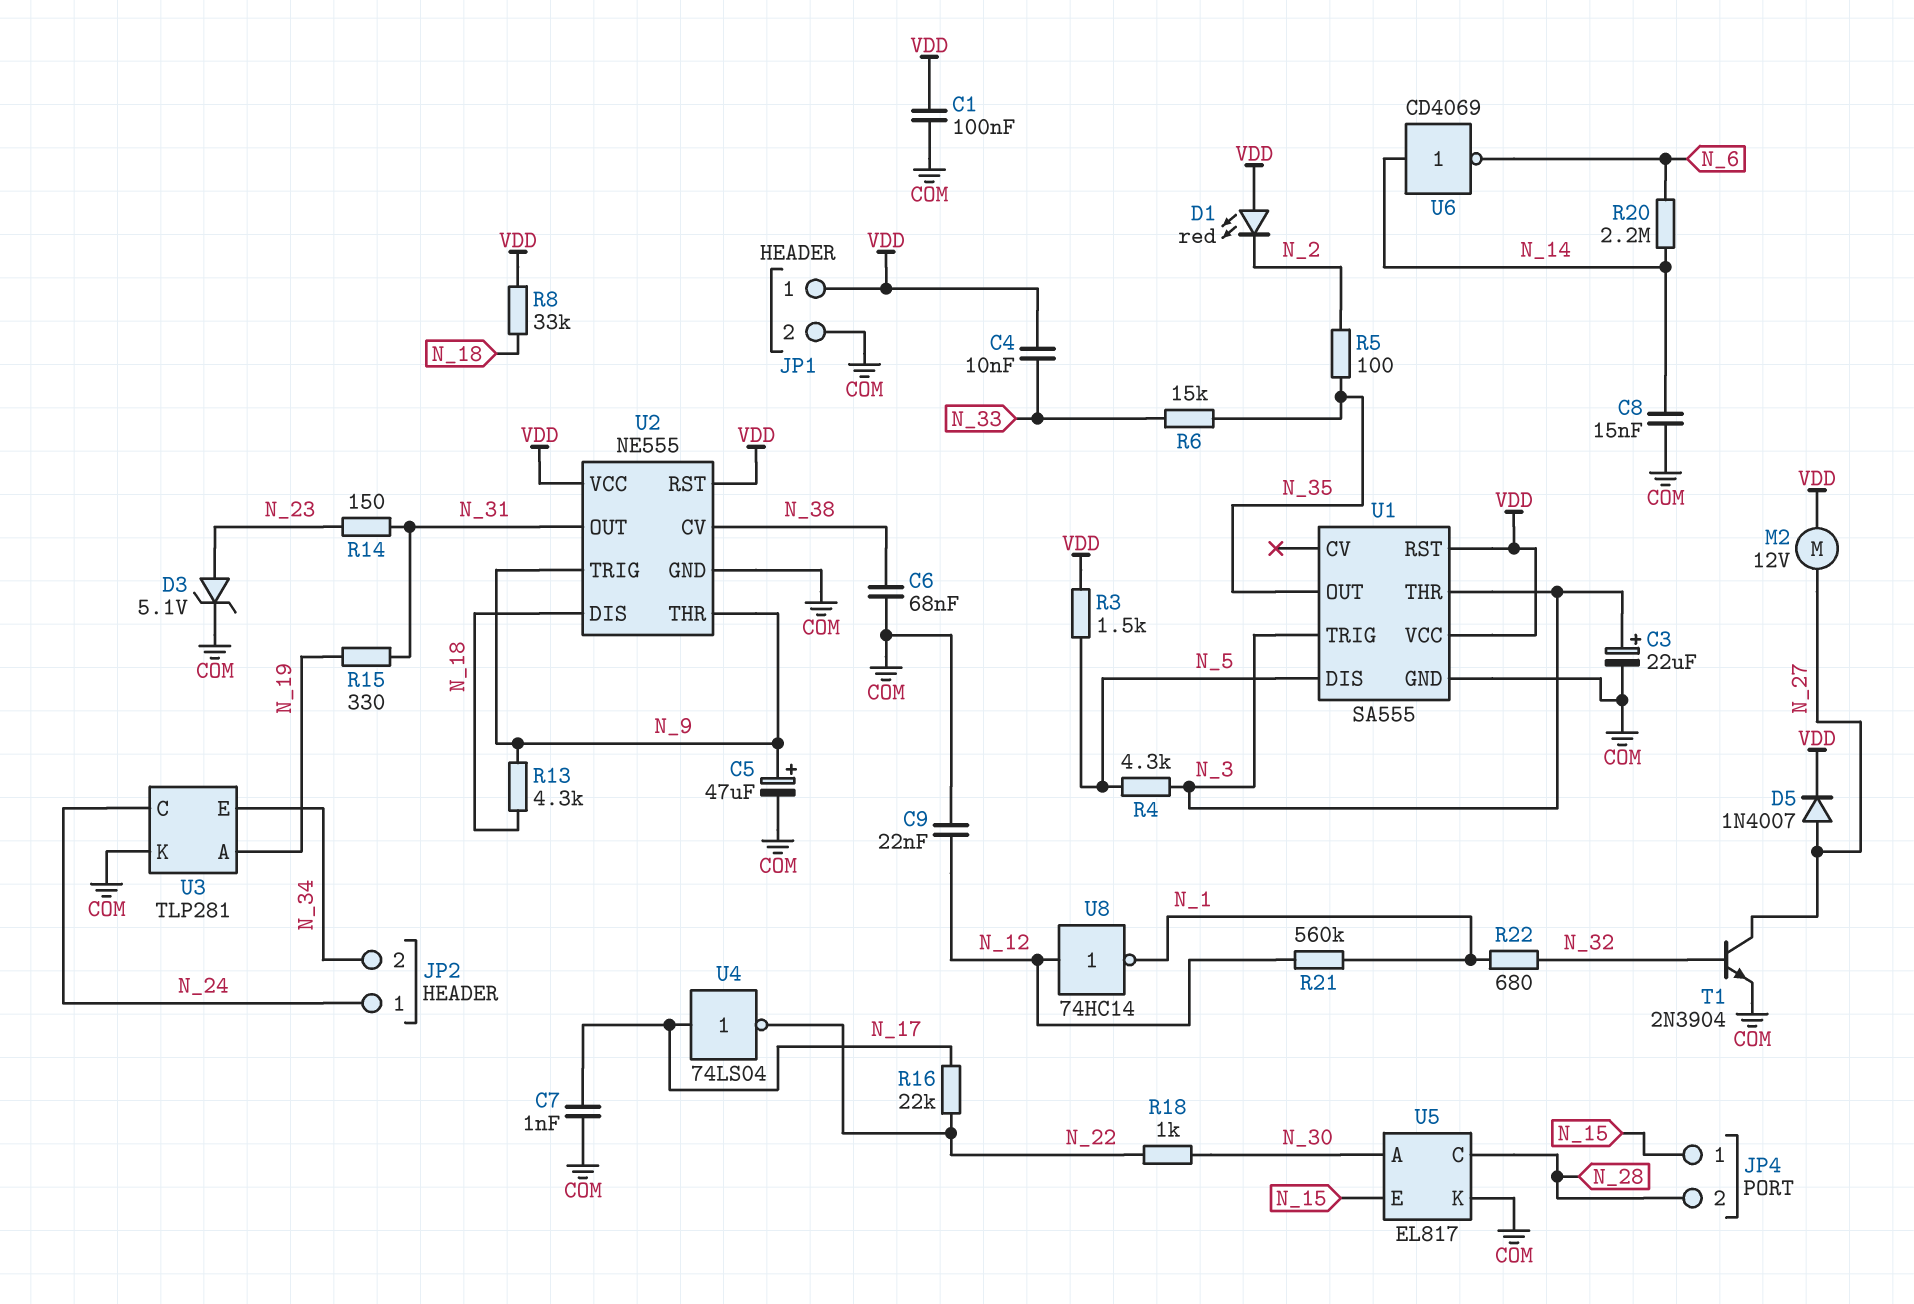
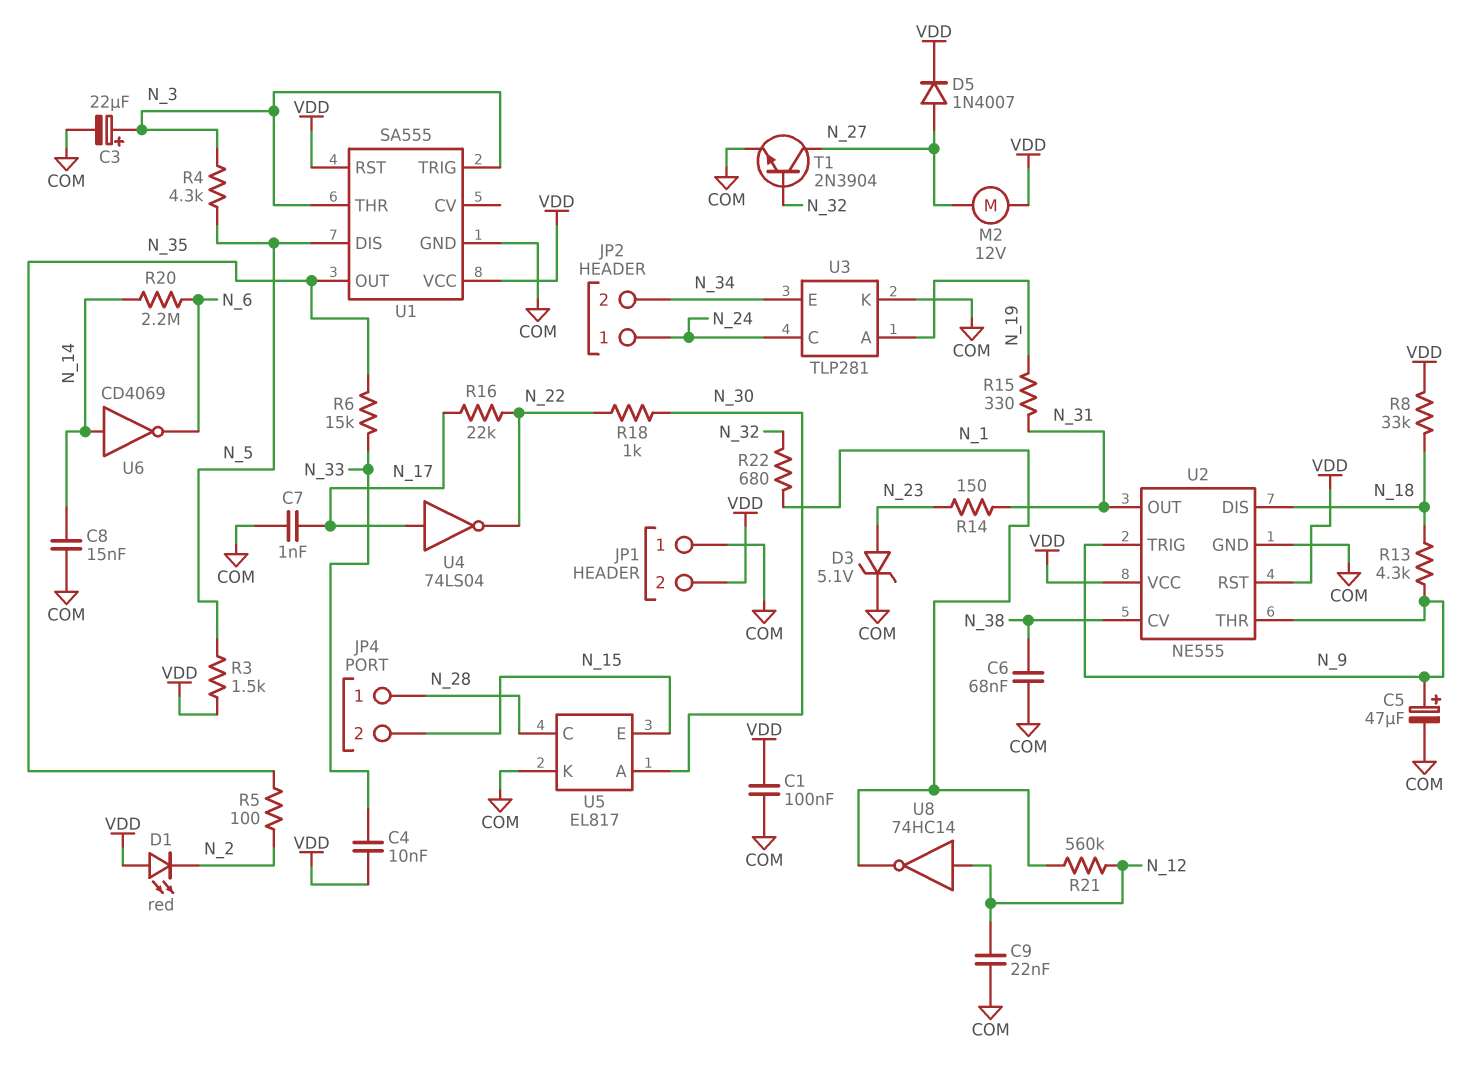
JP1 pin 1: VDD -> COM
JP1 pin 2: COM -> VDD
JP4 pin 1: N_15 -> N_28
JP4 pin 2: N_28 -> N_15

